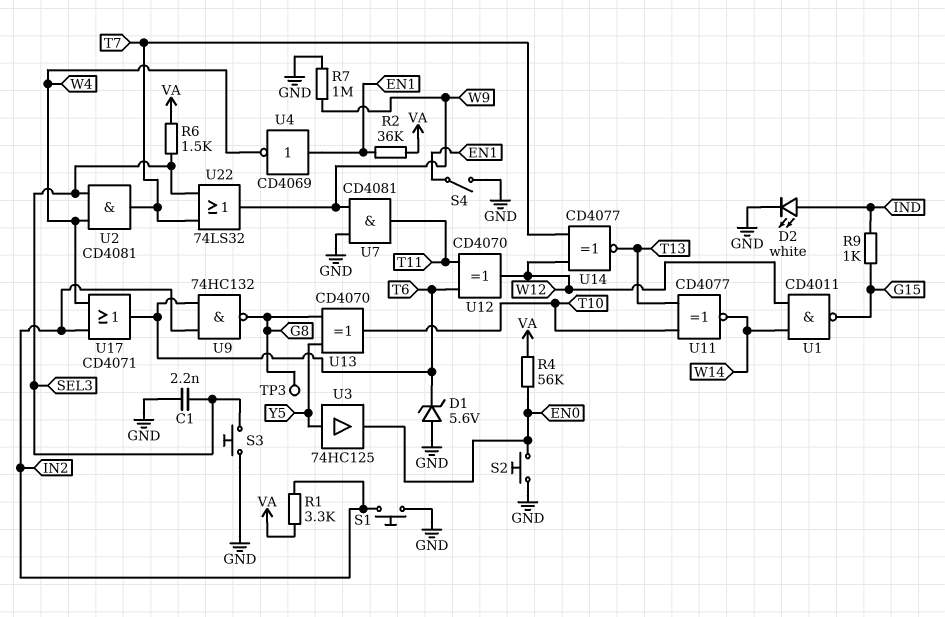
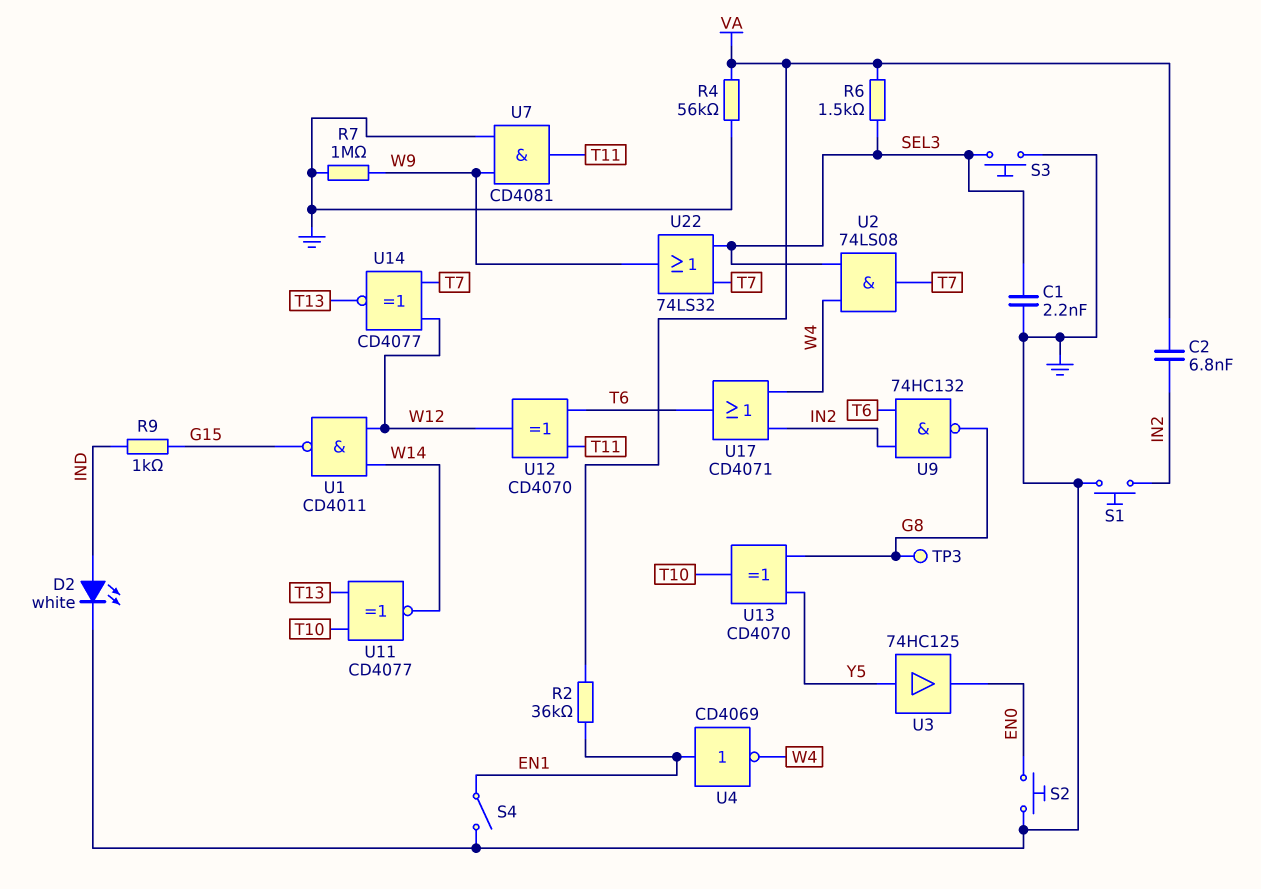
C2: none -> 6.8nF (IN2, VA)
D1: zener 5.6V (A GND, K T6) -> none
R1: 3.3k (IN2, VA) -> none
R4: 56k (EN0, VA) -> 56k (GND, VA)
U2: AND CD4081 (in SEL3, in W4, out T7) -> AND 74LS08 (in SEL3, in W4, out T7)

